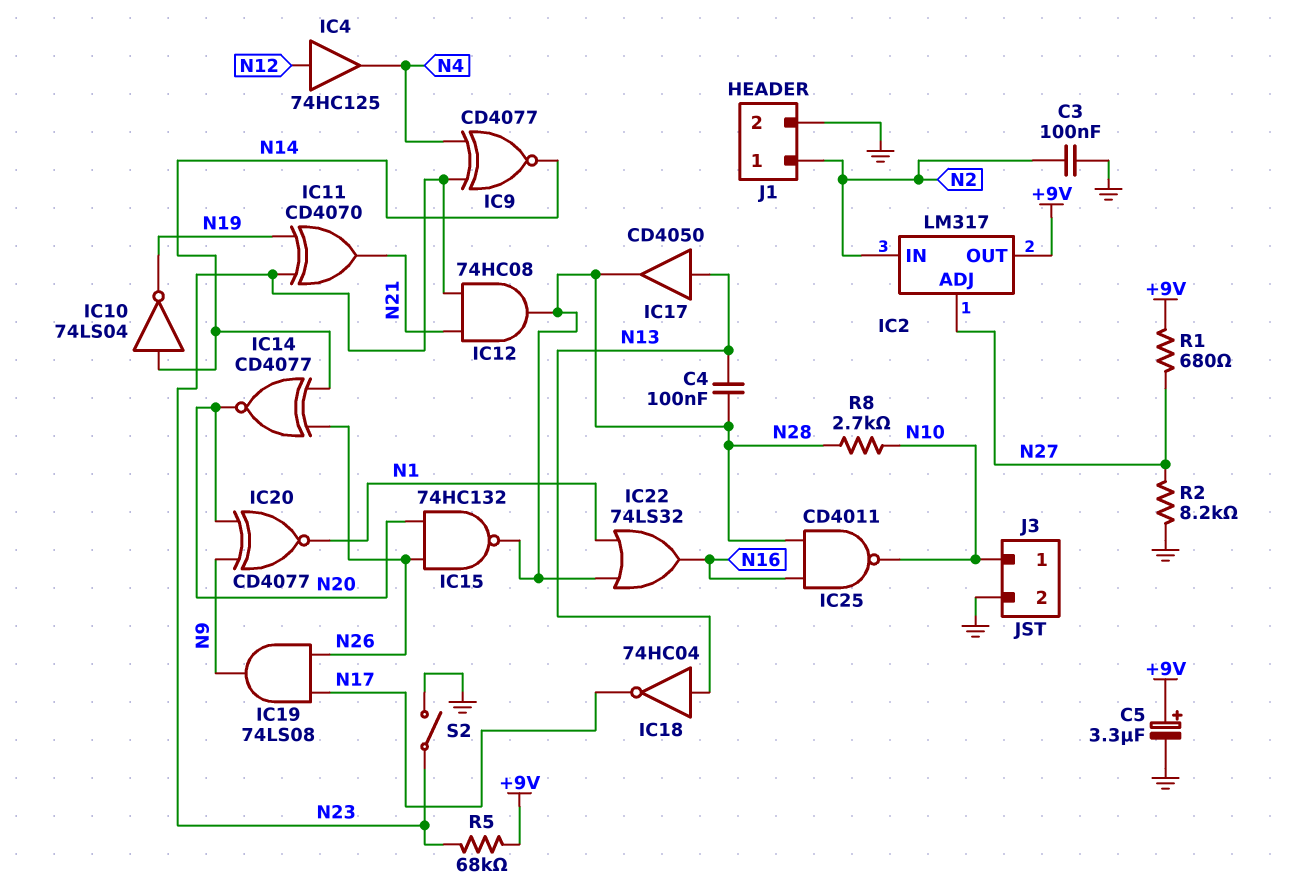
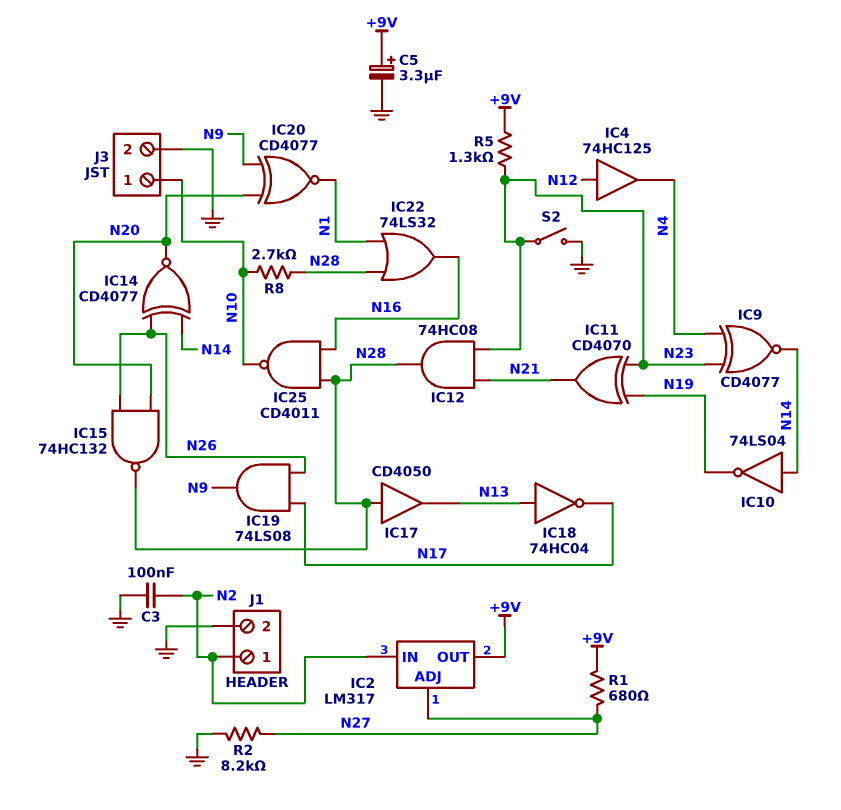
C4: 100nF (N13, N28) -> none
IC17: buffer CD4050 (in N13, out N28) -> buffer CD4050 (in N28, out N13)
R5: 68k (+9V, N23) -> 1.3k (+9V, N23)

